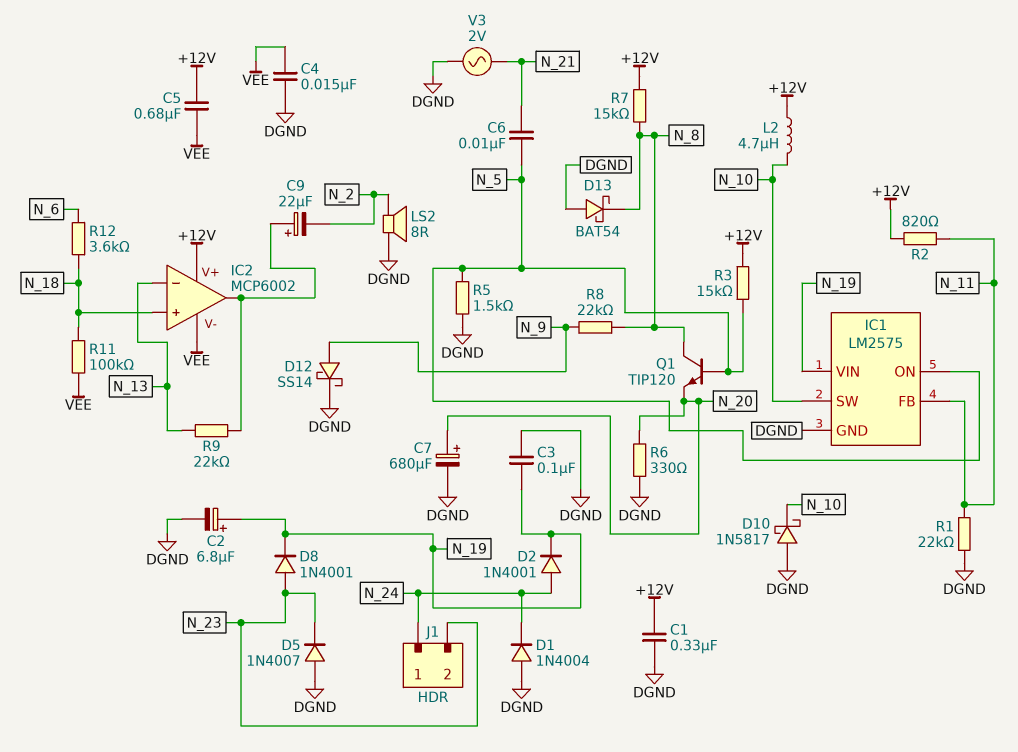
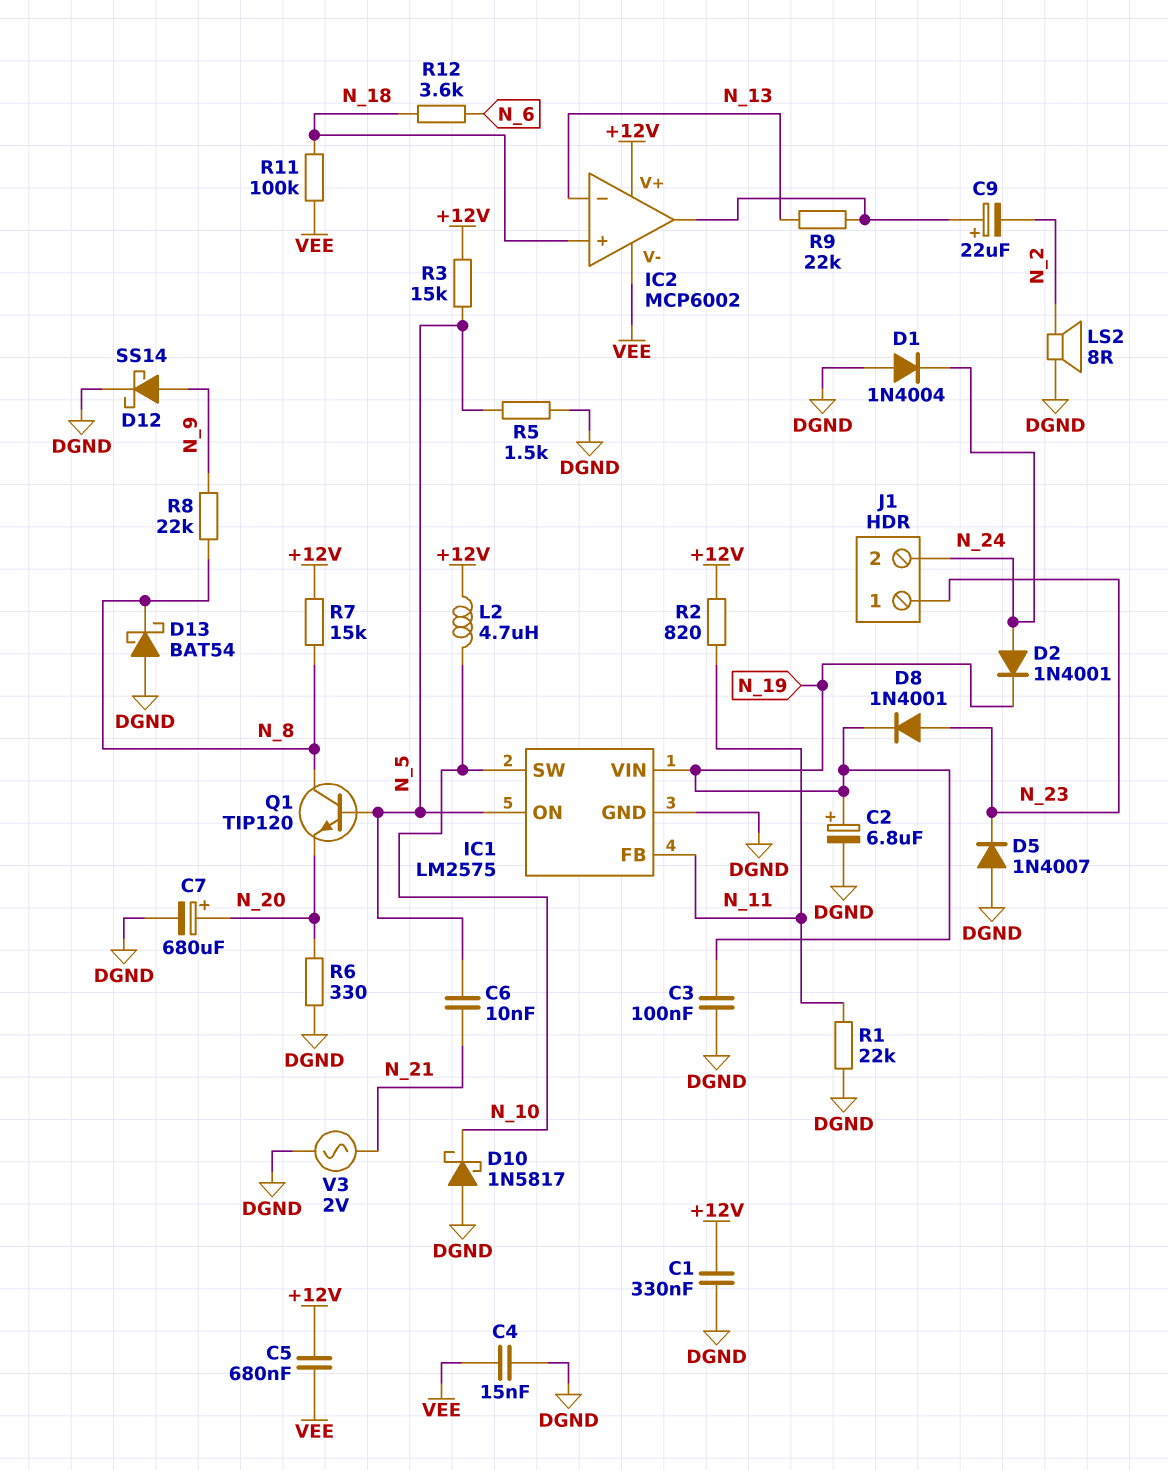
J1 pin 1: N_24 -> N_23
J1 pin 2: N_23 -> N_24

